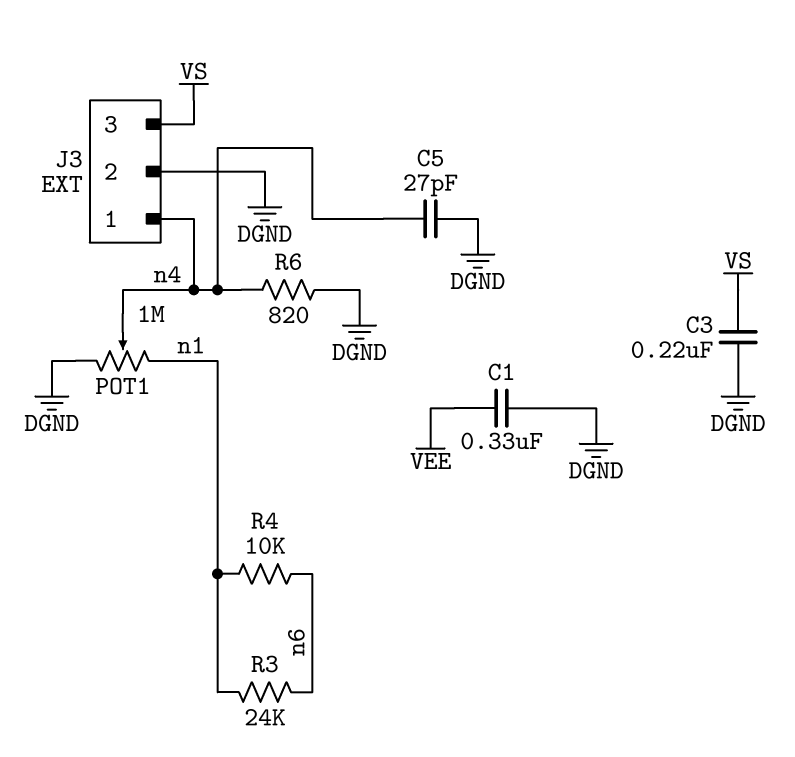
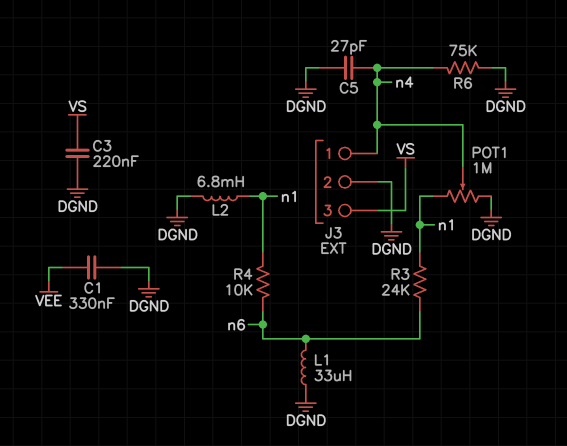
L1: none -> 33uH (DGND, n6)
L2: none -> 6.8mH (DGND, n1)
R6: 820 (DGND, n4) -> 75k (DGND, n4)

